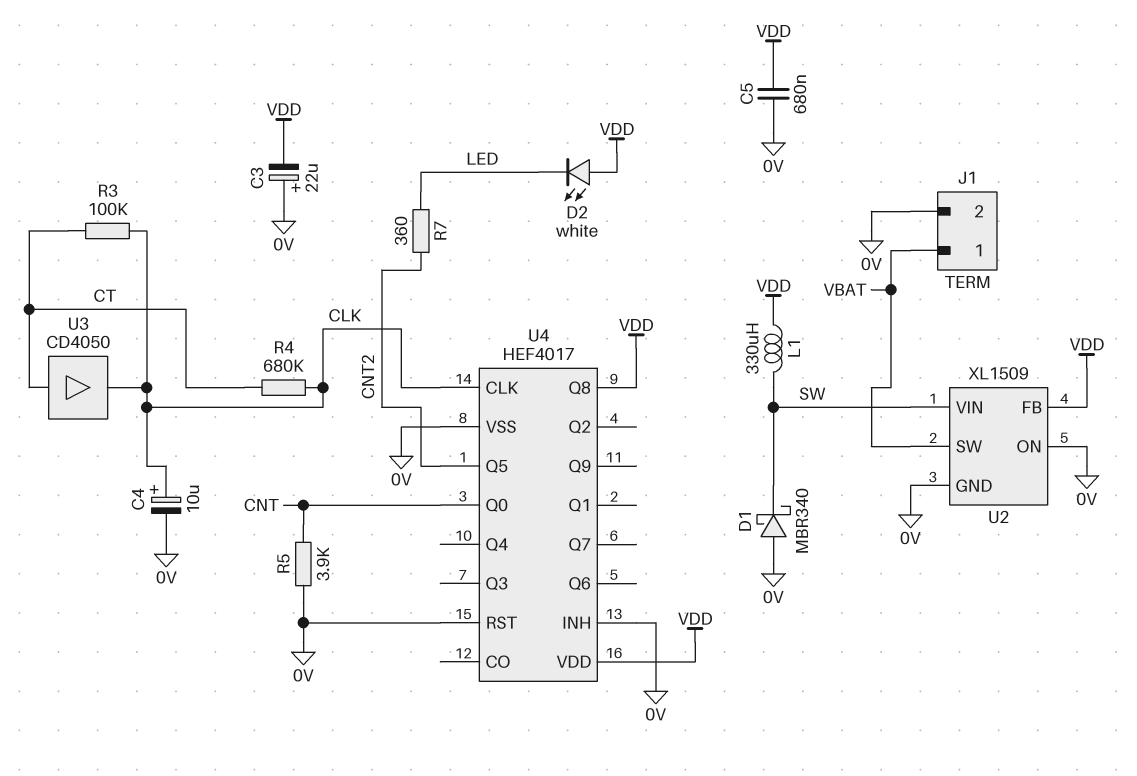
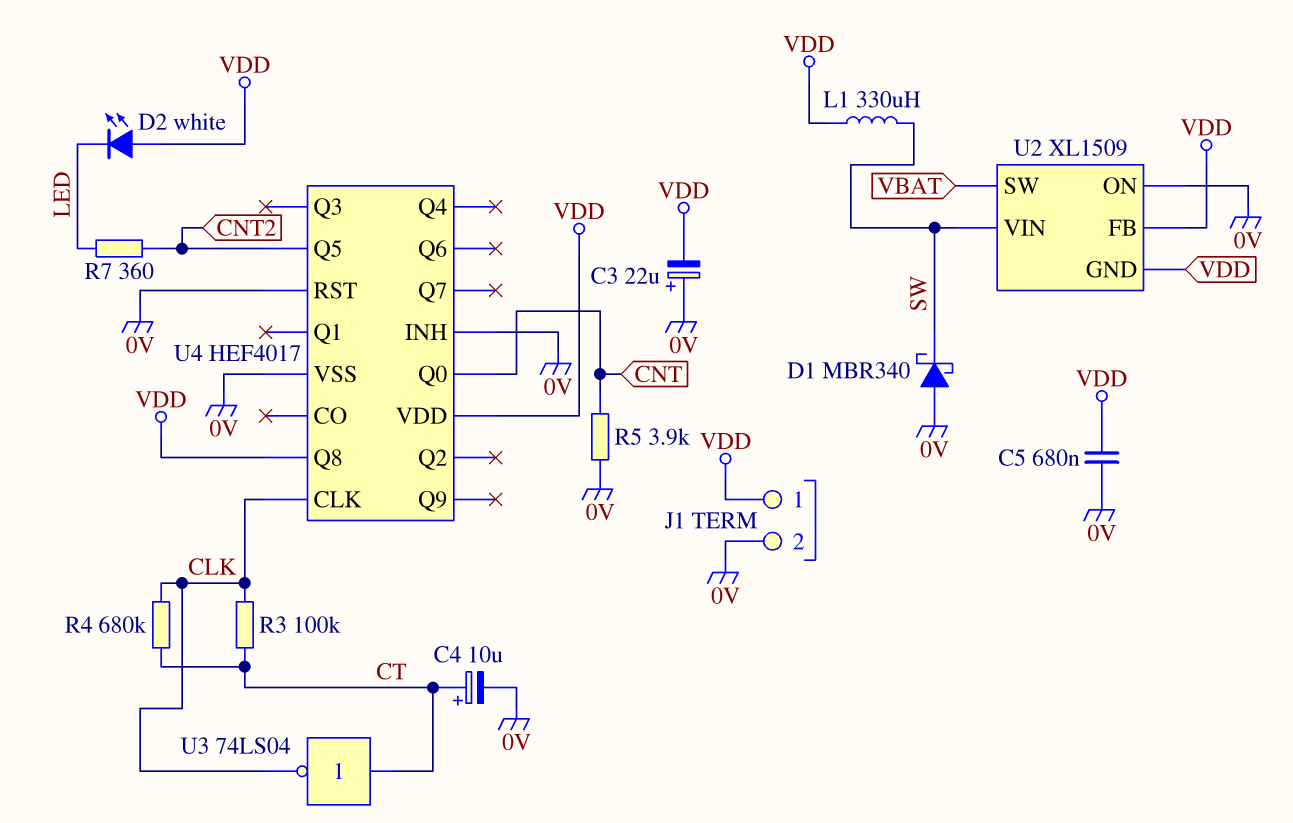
C4: 10uF (plus CLK, minus 0V) -> 10uF (plus CT, minus 0V)
J1 pin 1: VBAT -> VDD
U2 pin GND: 0V -> VDD
U3: buffer CD4050 (in CT, out CLK) -> NOT 74LS04 (in CT, out CLK)

